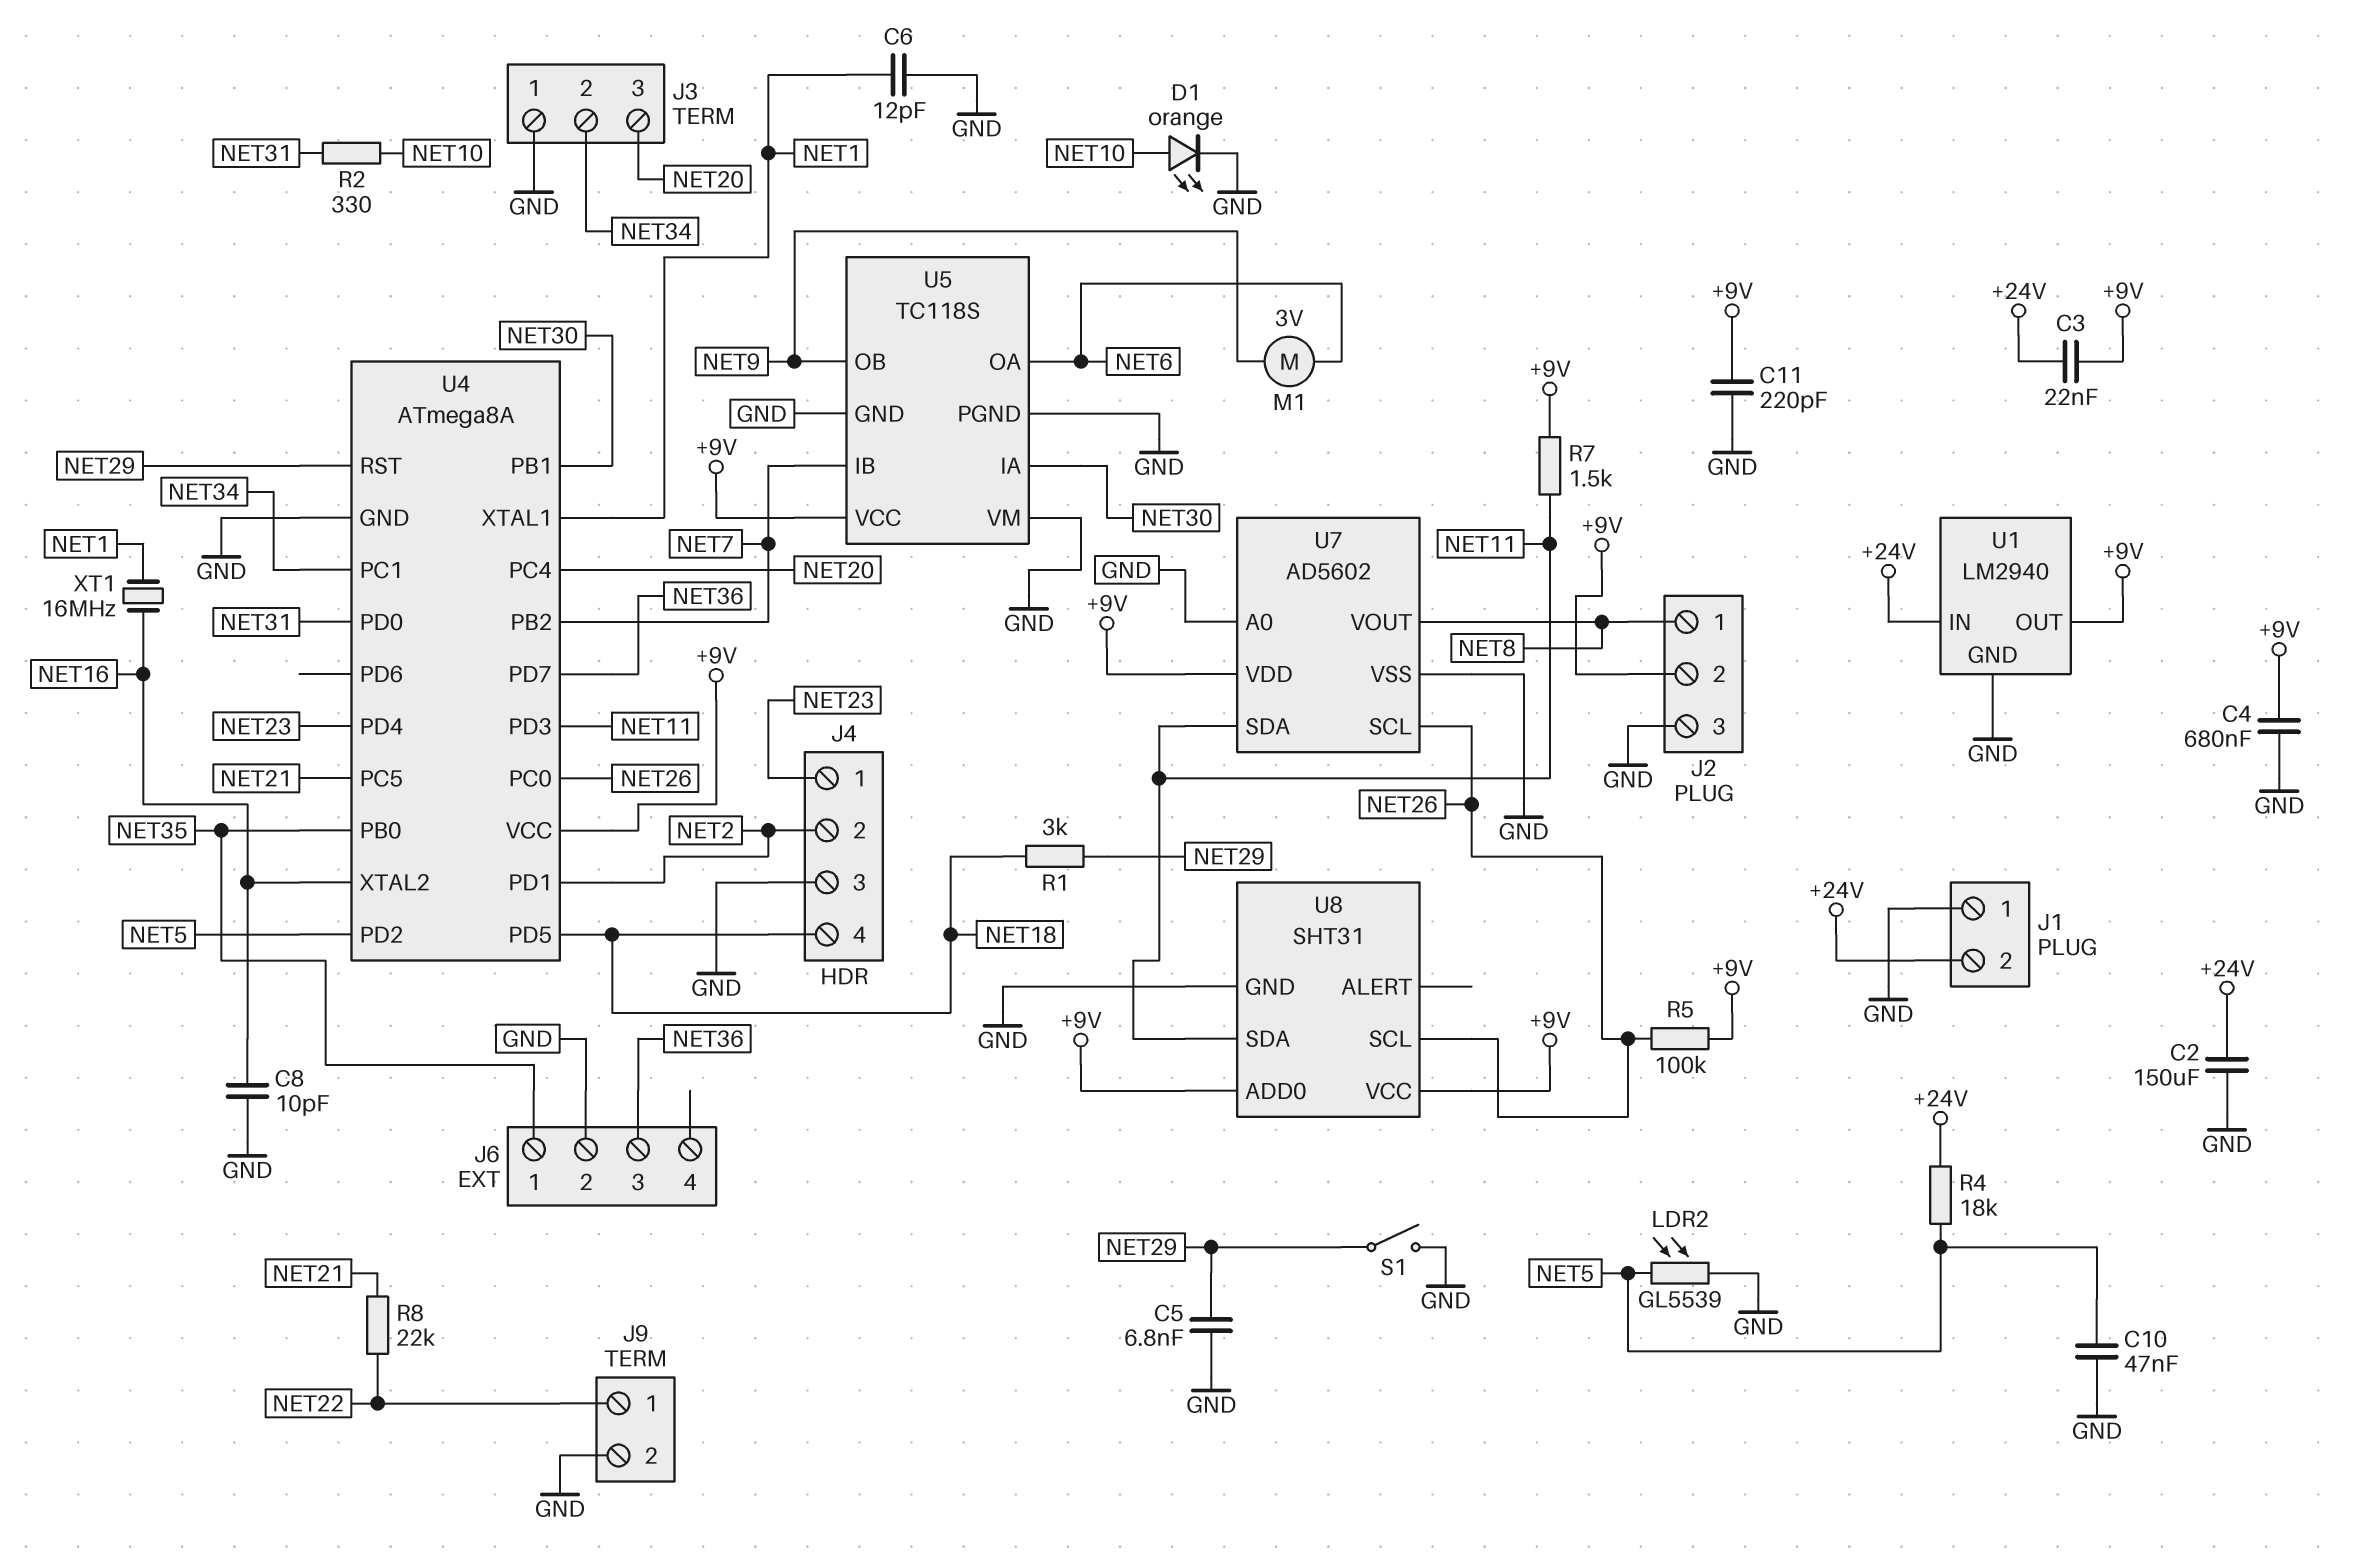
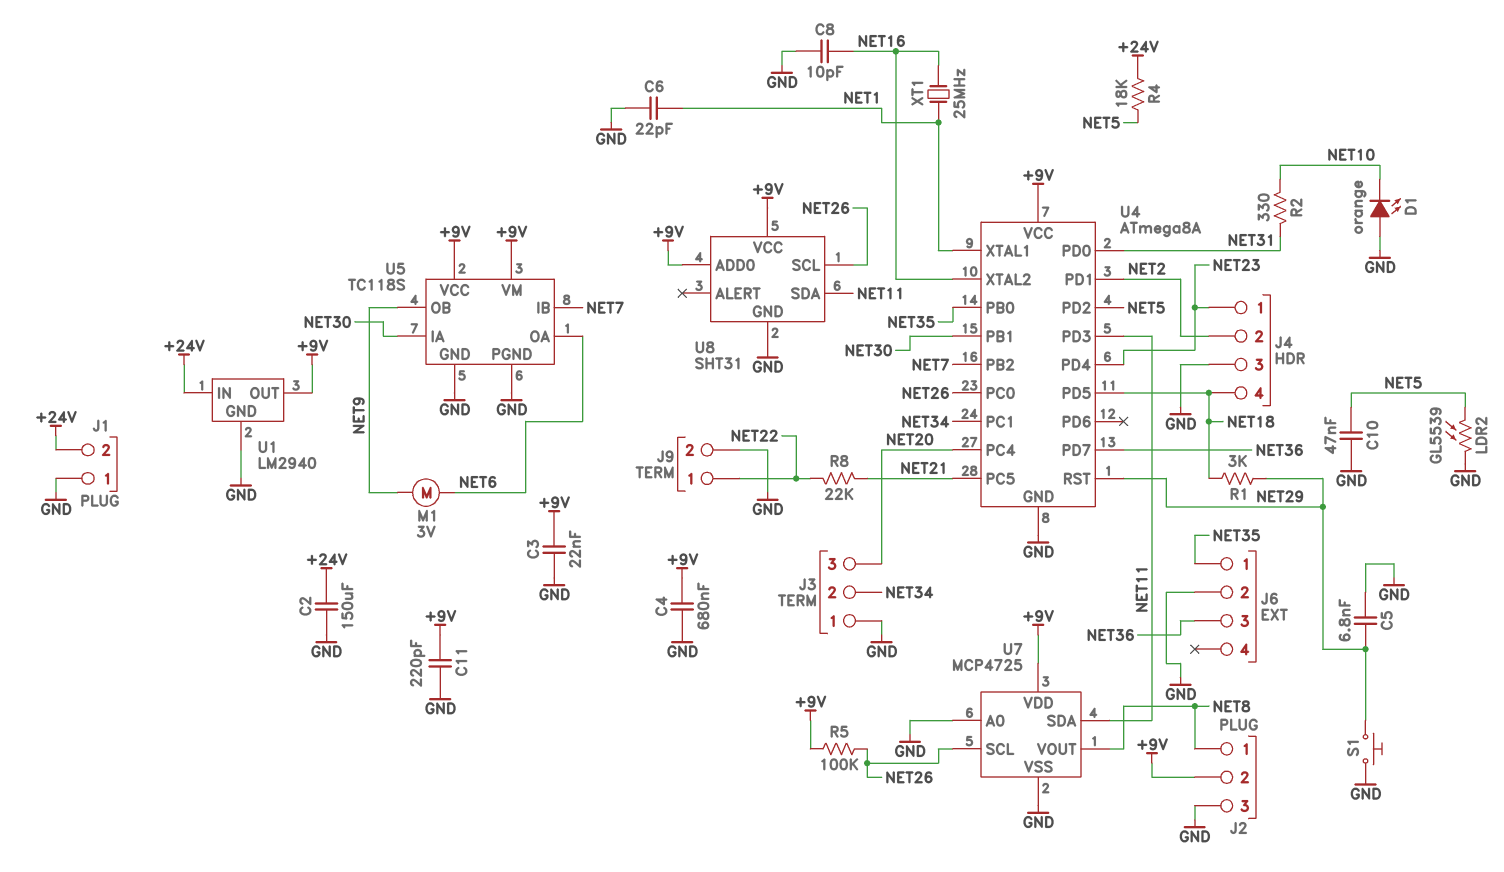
C3: 22nF (+9V, +24V) -> 22nF (+9V, GND)
C6: 12pF (GND, NET1) -> 22pF (GND, NET1)
D1: LED orange (A NET10, K GND) -> LED orange (A GND, K NET10)
R7: 1.5k (+9V, NET11) -> none
S1: switch (GND, NET29) -> button (GND, NET29)
U5 pin VM: GND -> +9V
U7: AD5602 -> MCP4725
XT1: 16MHz (NET1, NET16) -> 25MHz (NET1, NET16)

